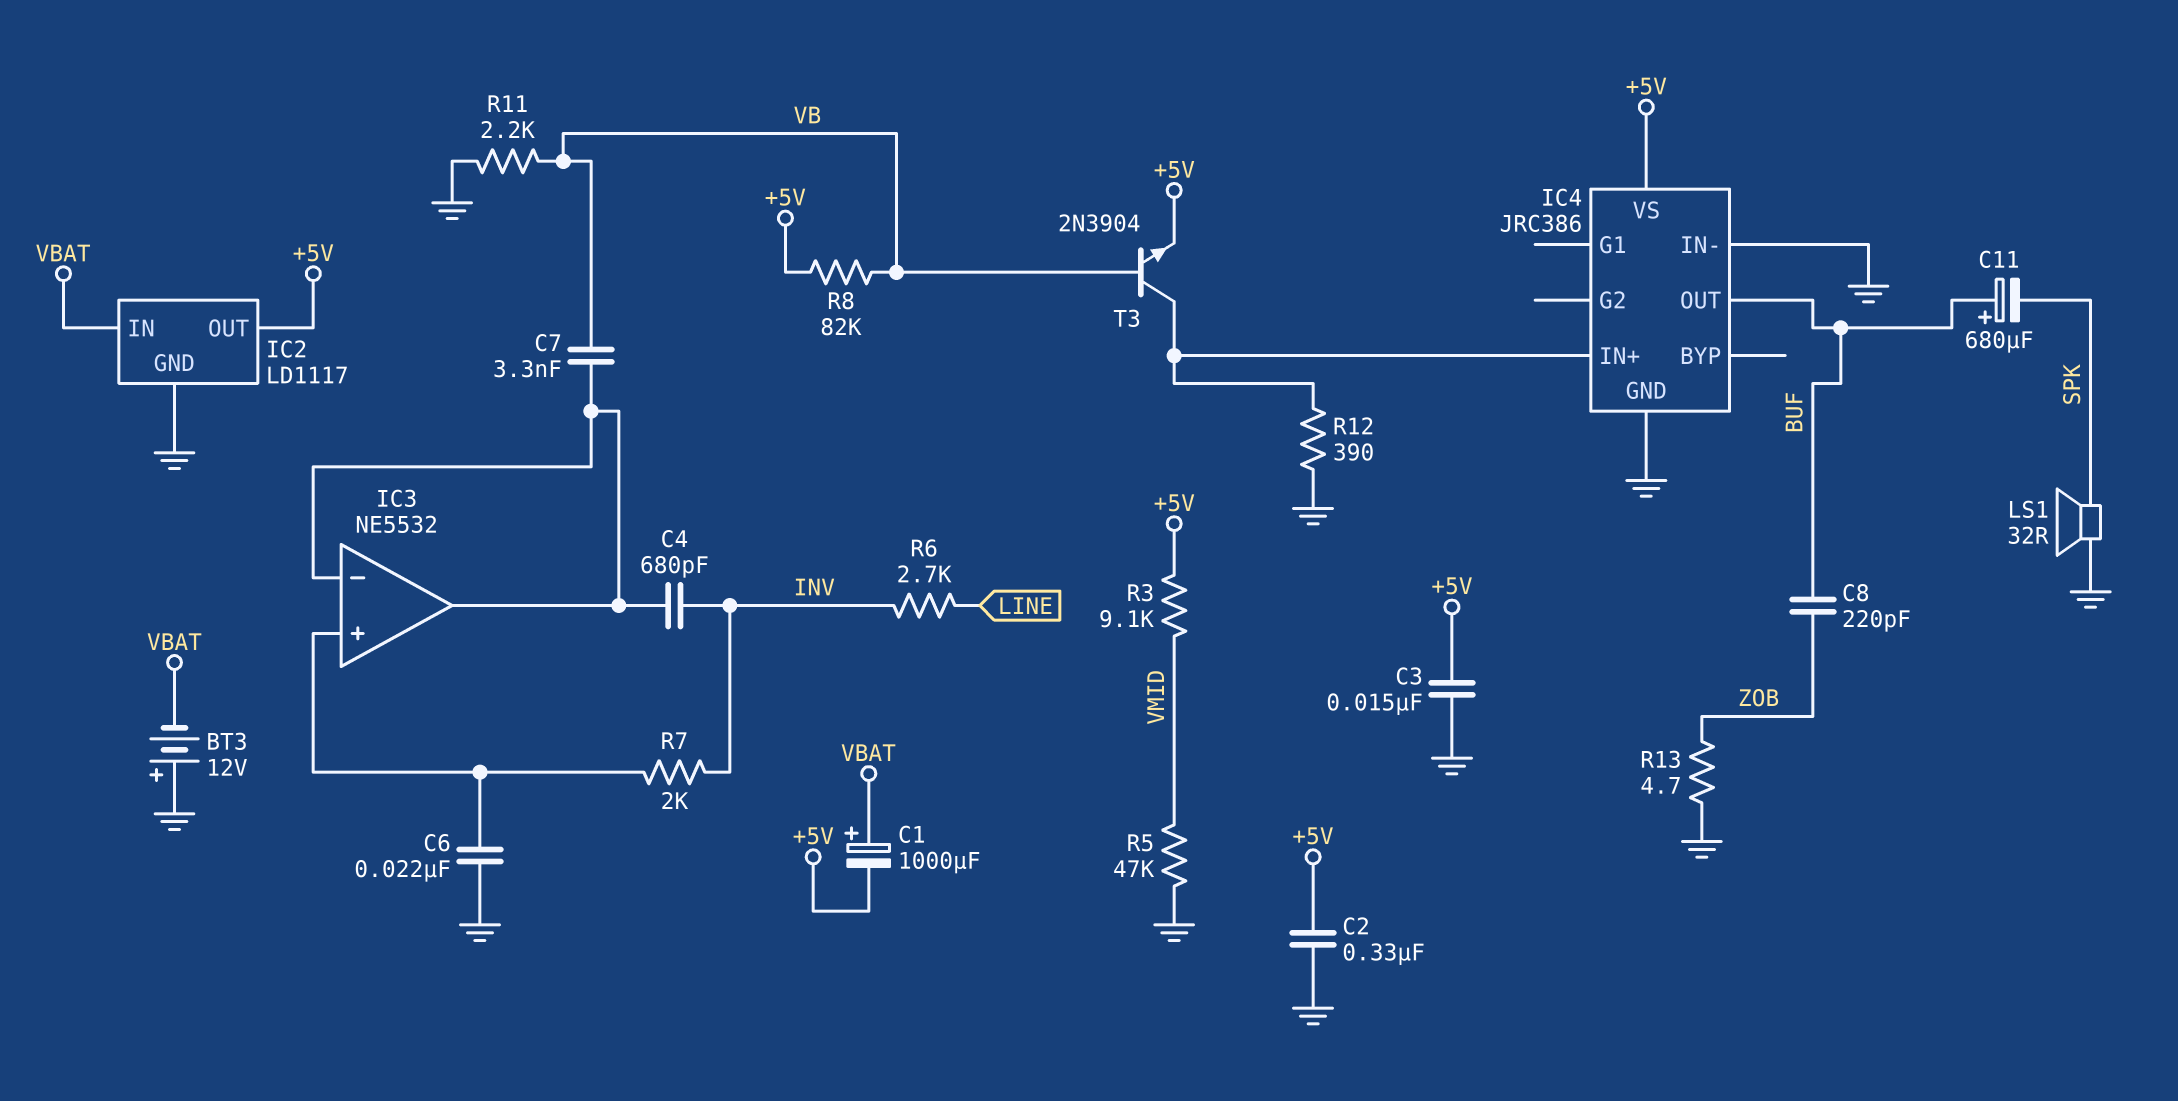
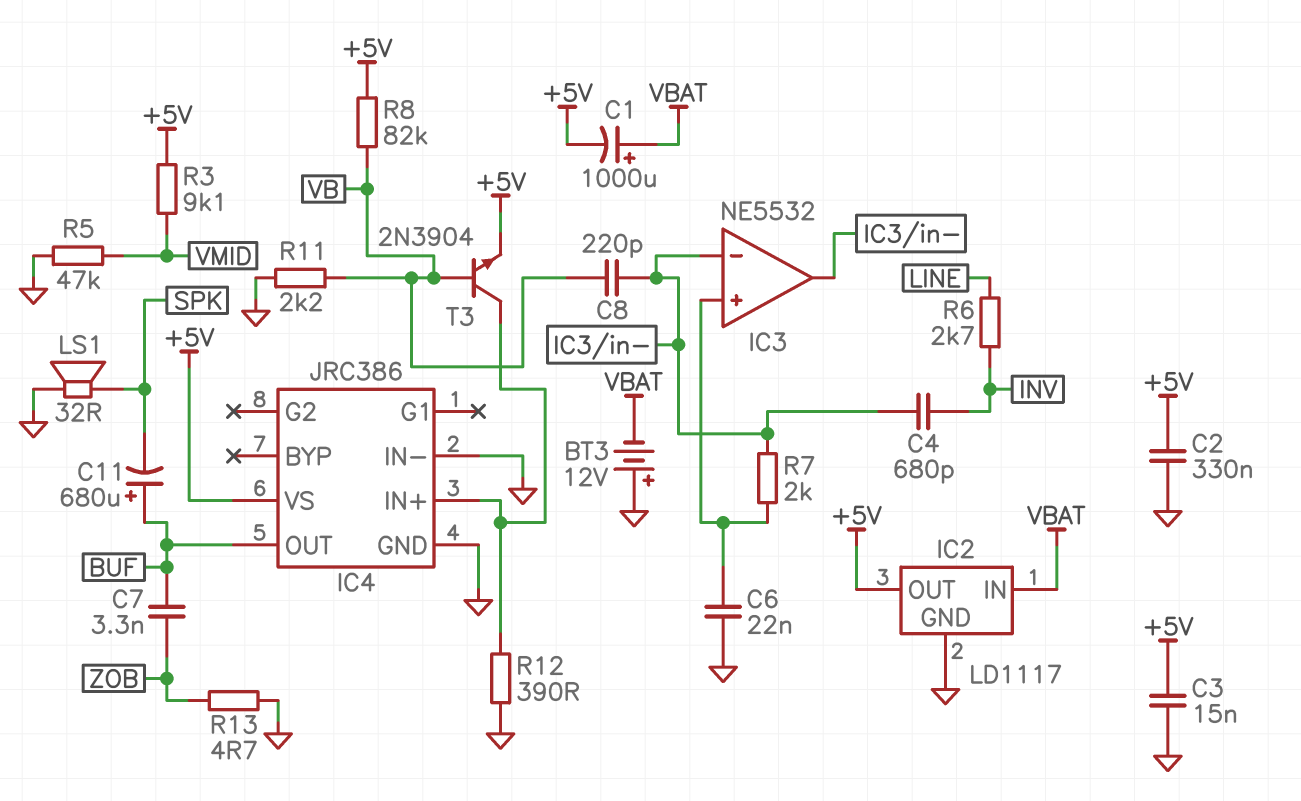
C7: 3.3nF (IC3/in-, VB) -> 3.3nF (BUF, ZOB)
C8: 220pF (BUF, ZOB) -> 220pF (IC3/in-, VB)
R7: 2k (IC3/in+, INV) -> 2k (IC3/in+, IC3/in-)

